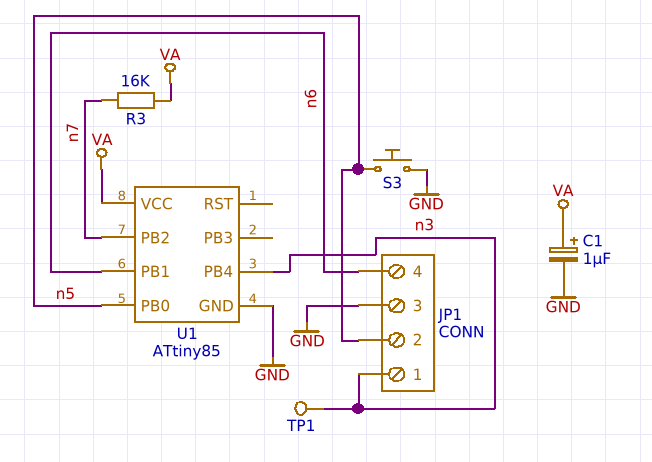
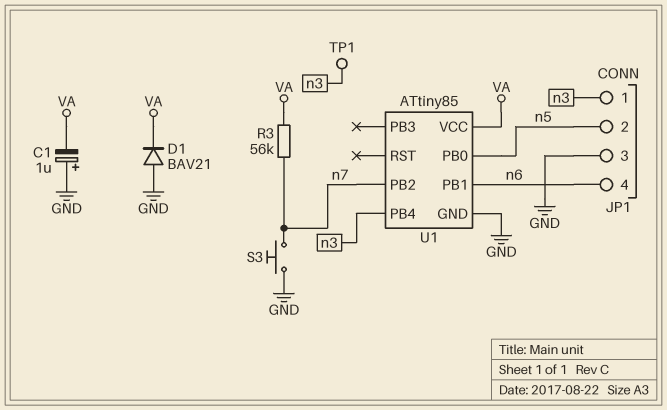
C1: 1uF (plus VA, minus GND) -> 1uF (plus GND, minus VA)
D1: none -> diode BAV21 (A GND, K VA)
R3: 16k (VA, n7) -> 56k (VA, n7)
S3: button (GND, n5) -> button (GND, n7)

